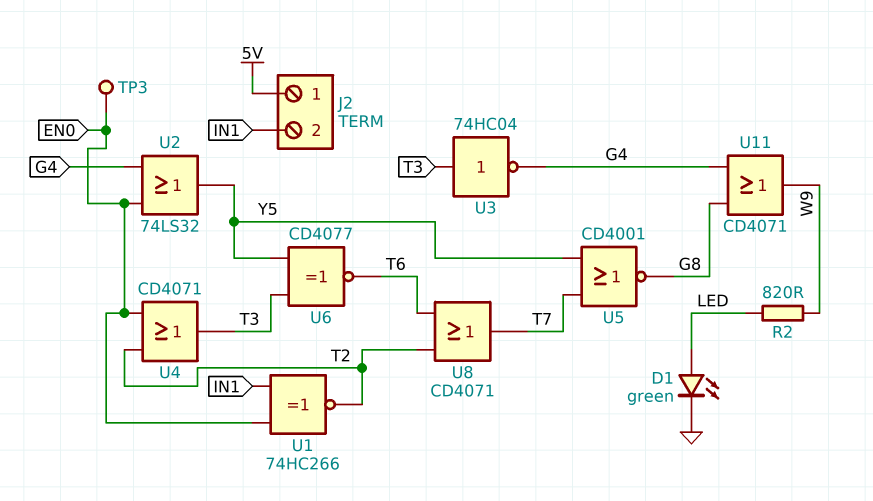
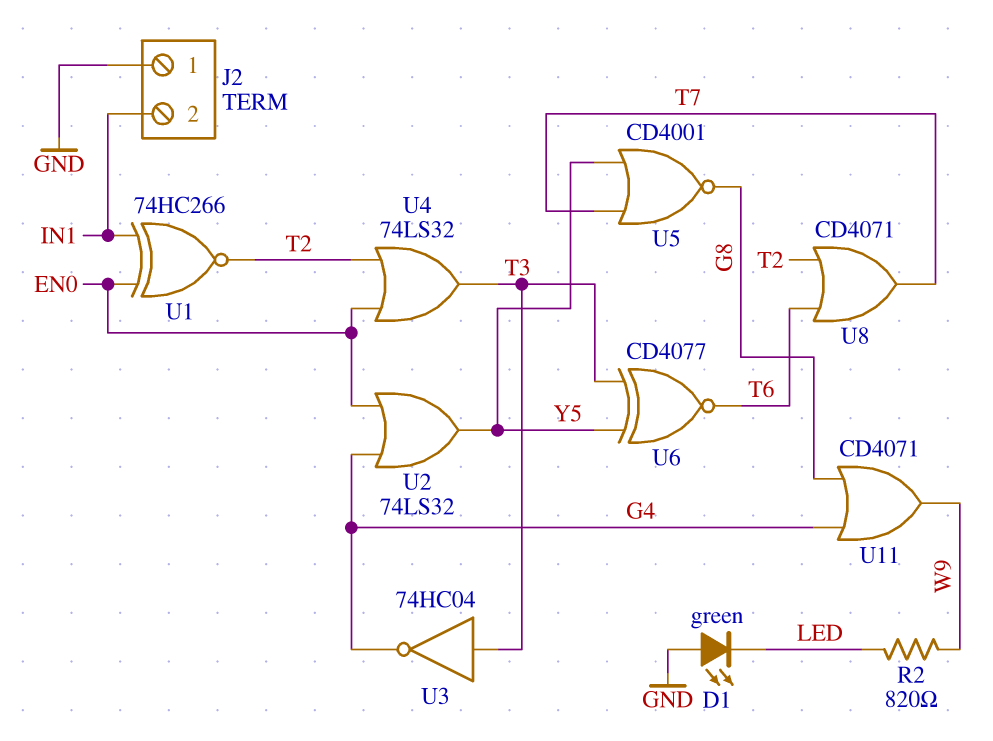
D1: LED green (A LED, K GND) -> LED green (A GND, K LED)
J2 pin 1: 5V -> GND
TP3: test point (EN0) -> none
U4: OR CD4071 (in EN0, in T2, out T3) -> OR 74LS32 (in EN0, in T2, out T3)

